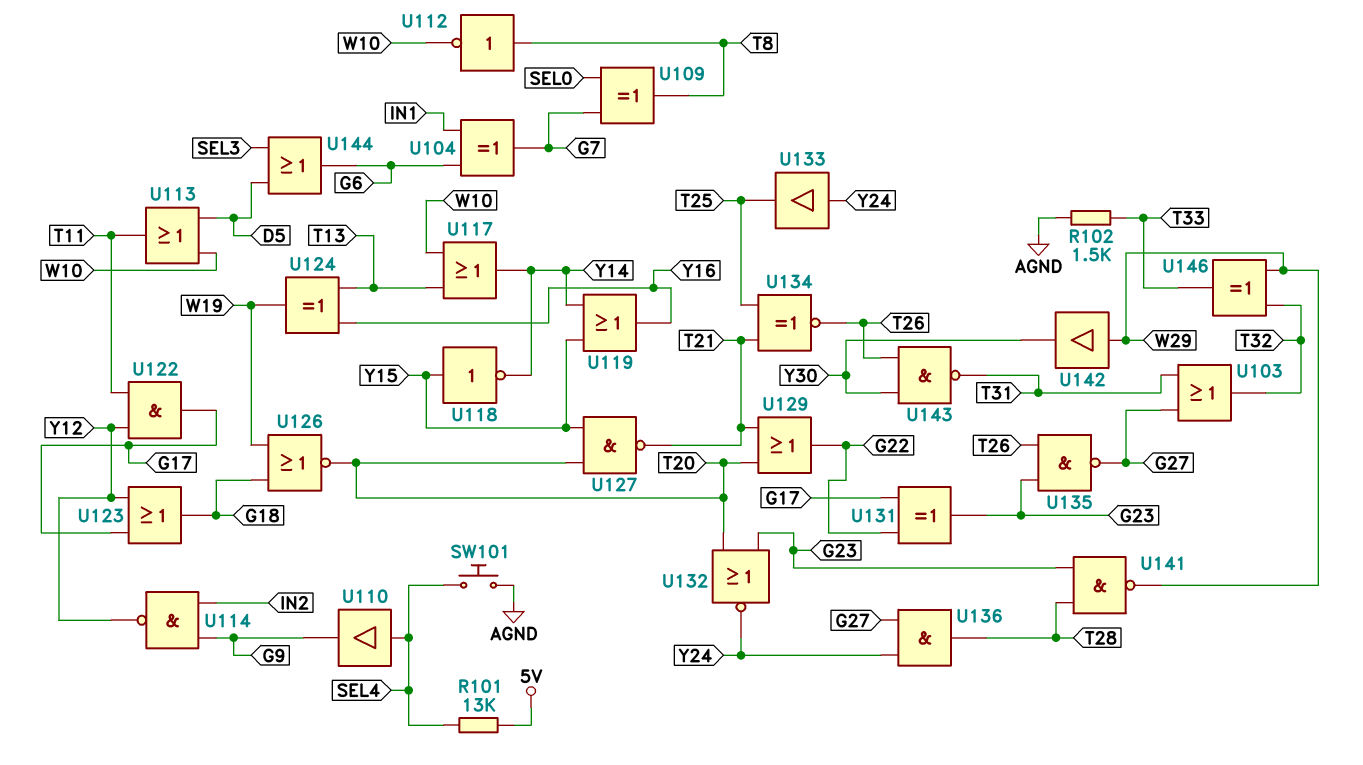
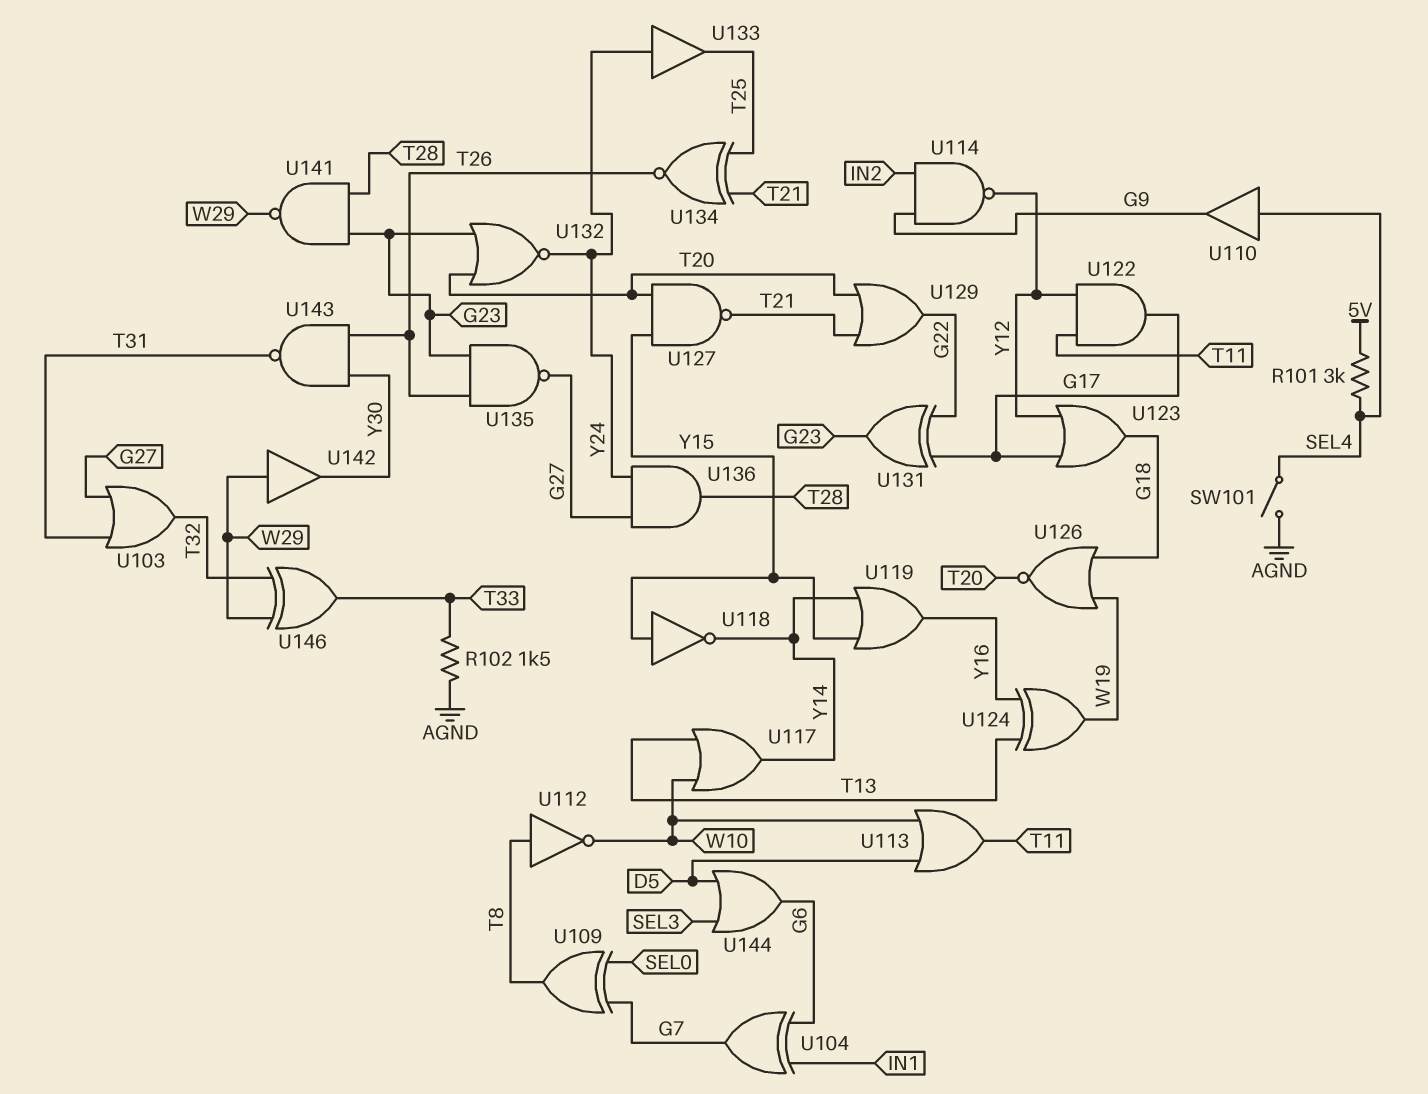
R101: 13k (5V, SEL4) -> 3k (5V, SEL4)
SW101: button (AGND, SEL4) -> switch (AGND, SEL4)

